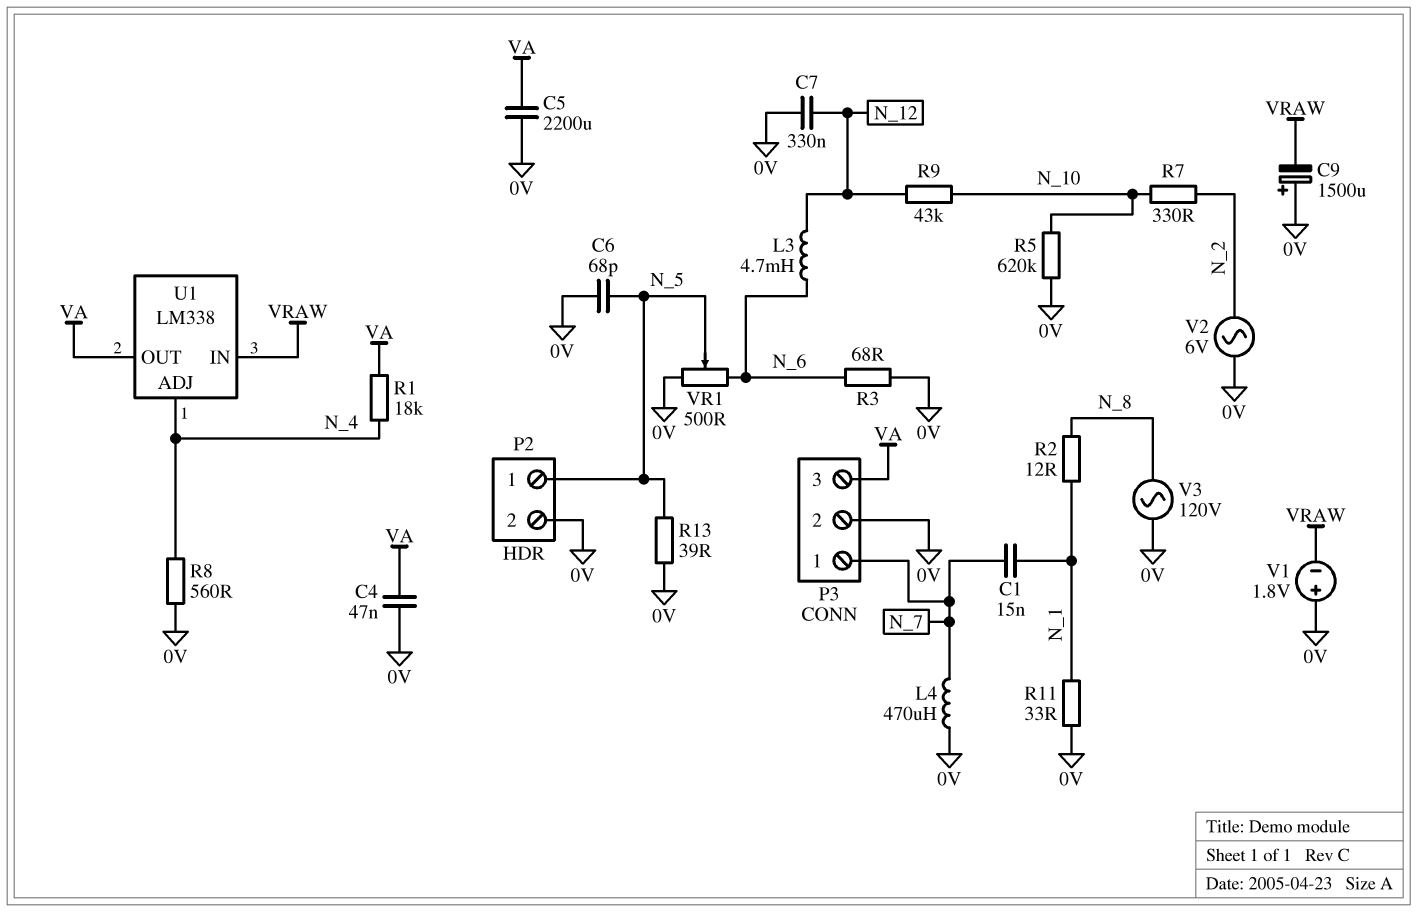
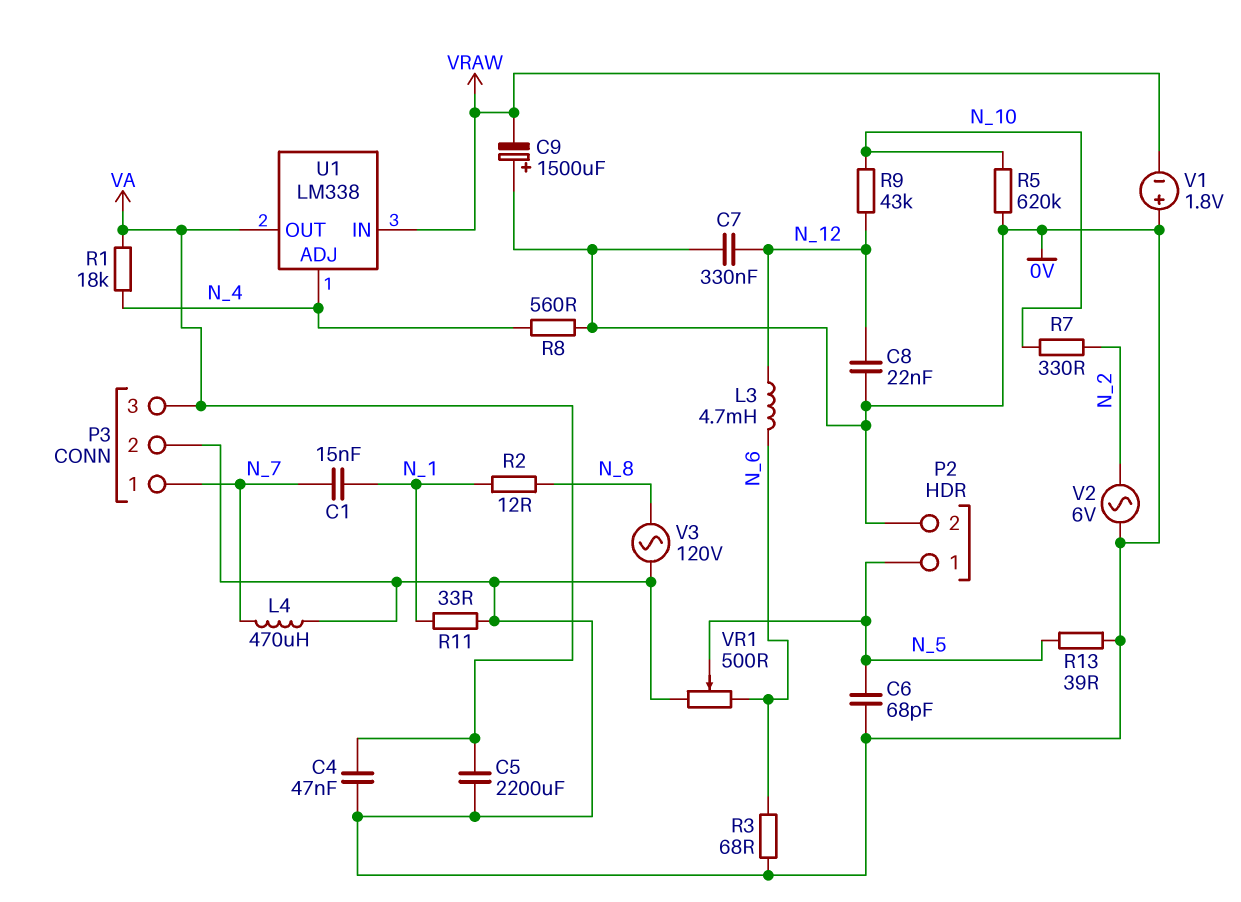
C8: none -> 22nF (0V, N_12)

